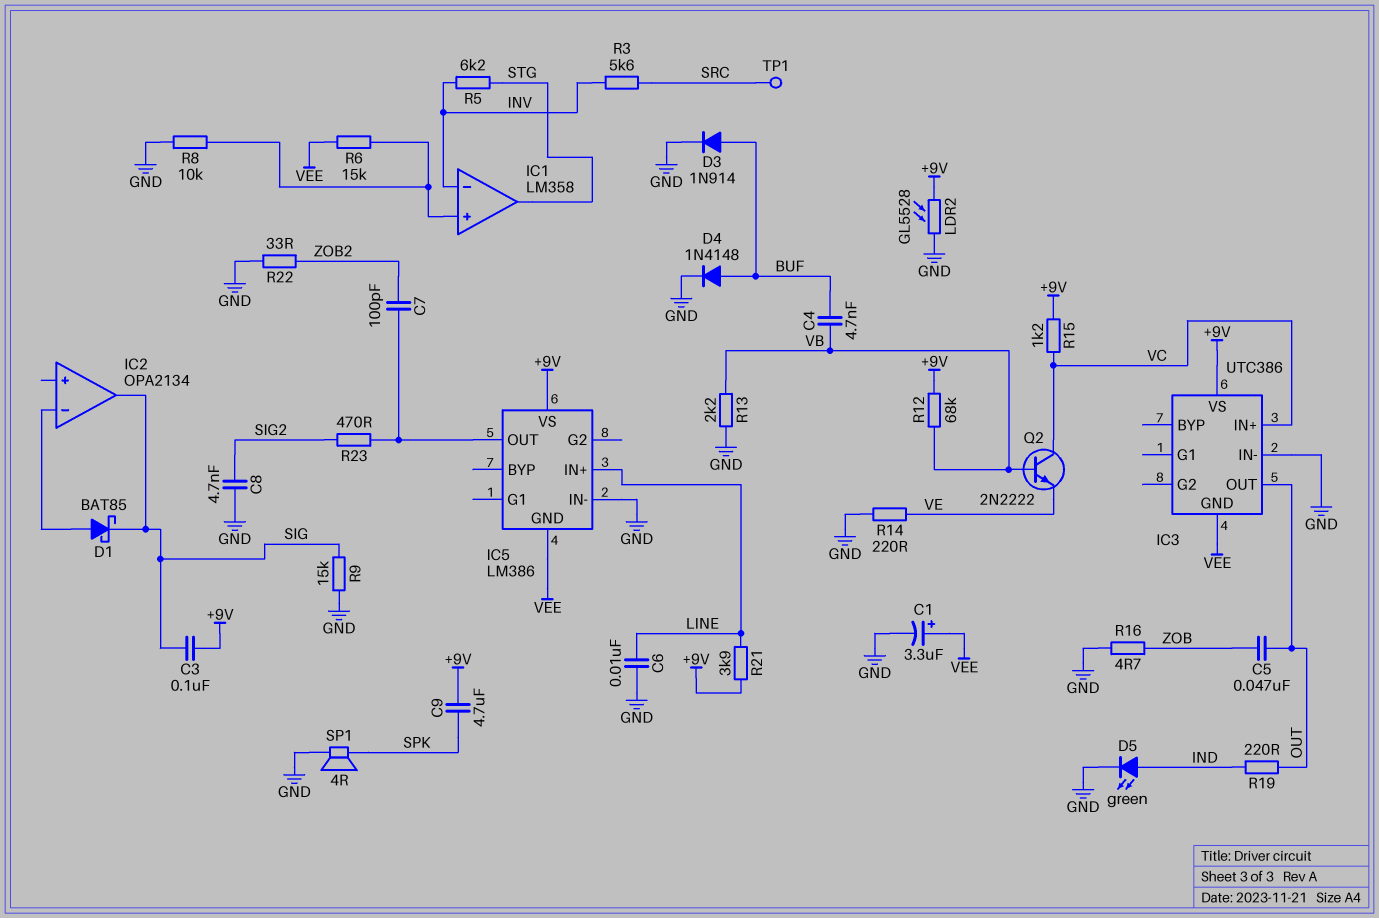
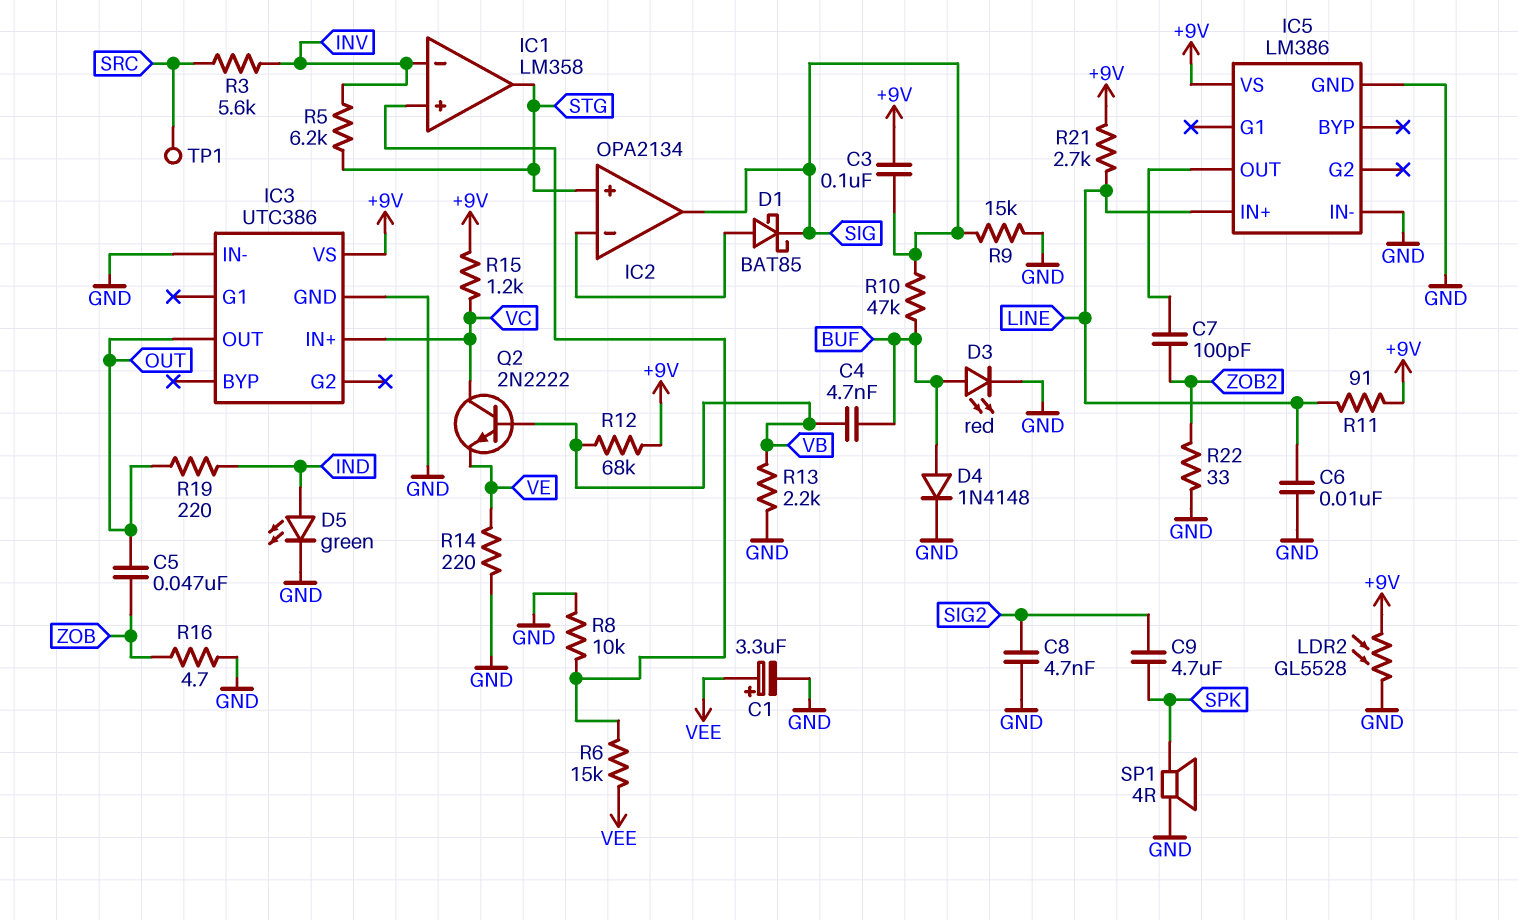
C9: 4.7uF (+9V, SPK) -> 4.7uF (SIG2, SPK)
D3: diode 1N914 (A BUF, K GND) -> LED red (A BUF, K GND)
IC2 pin in+: none -> STG
IC3 pin GND: VEE -> GND
IC5 pin GND: VEE -> GND
R10: none -> 47k (BUF, SIG)
R11: none -> 91 (+9V, LINE)
R21: 3.9k (+9V, LINE) -> 2.7k (+9V, LINE)
R23: 470 (IC5/OUT, SIG2) -> none

